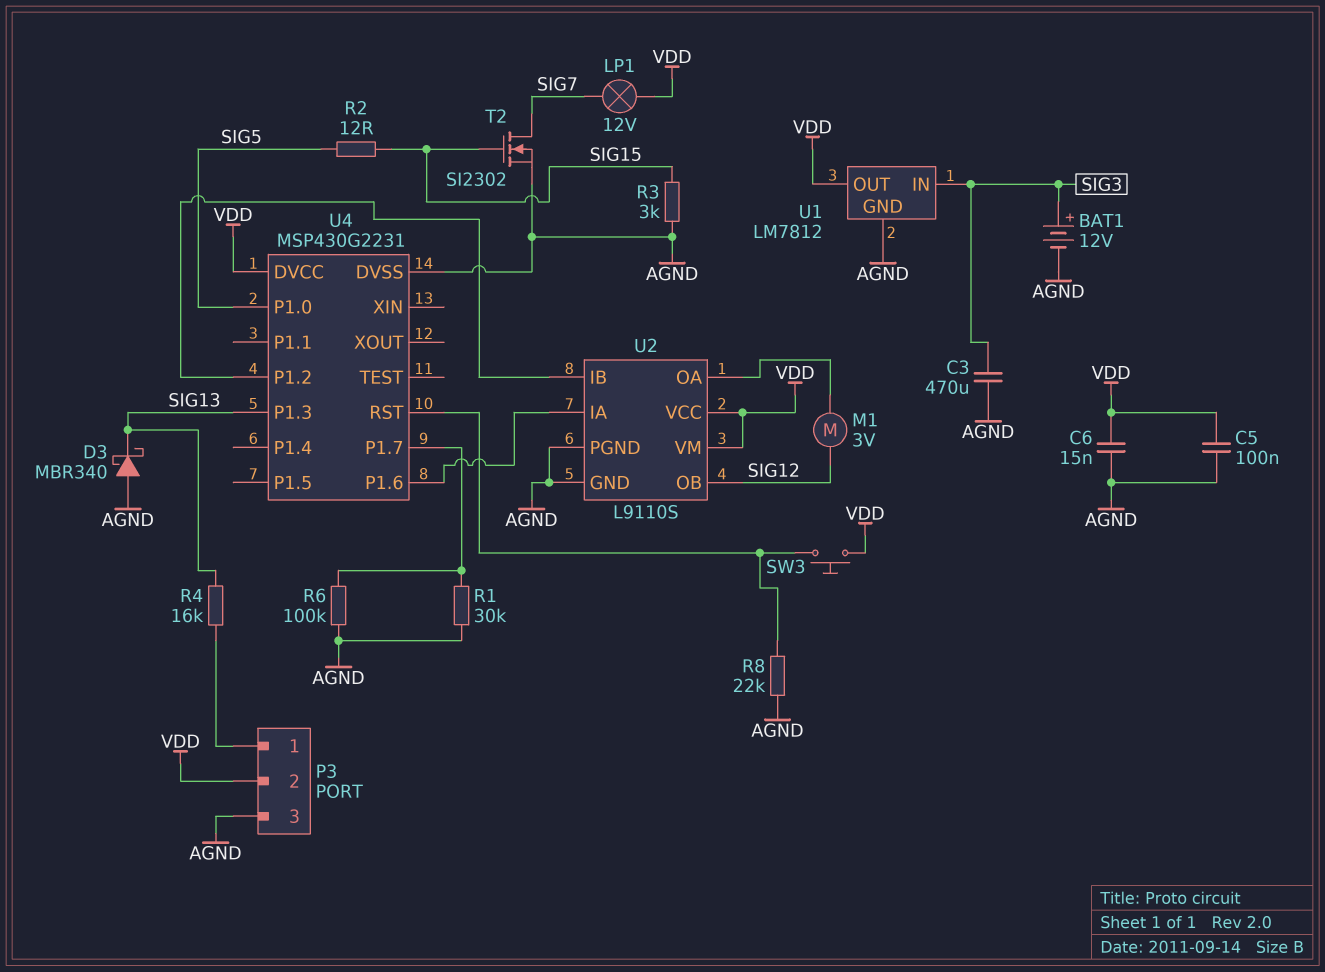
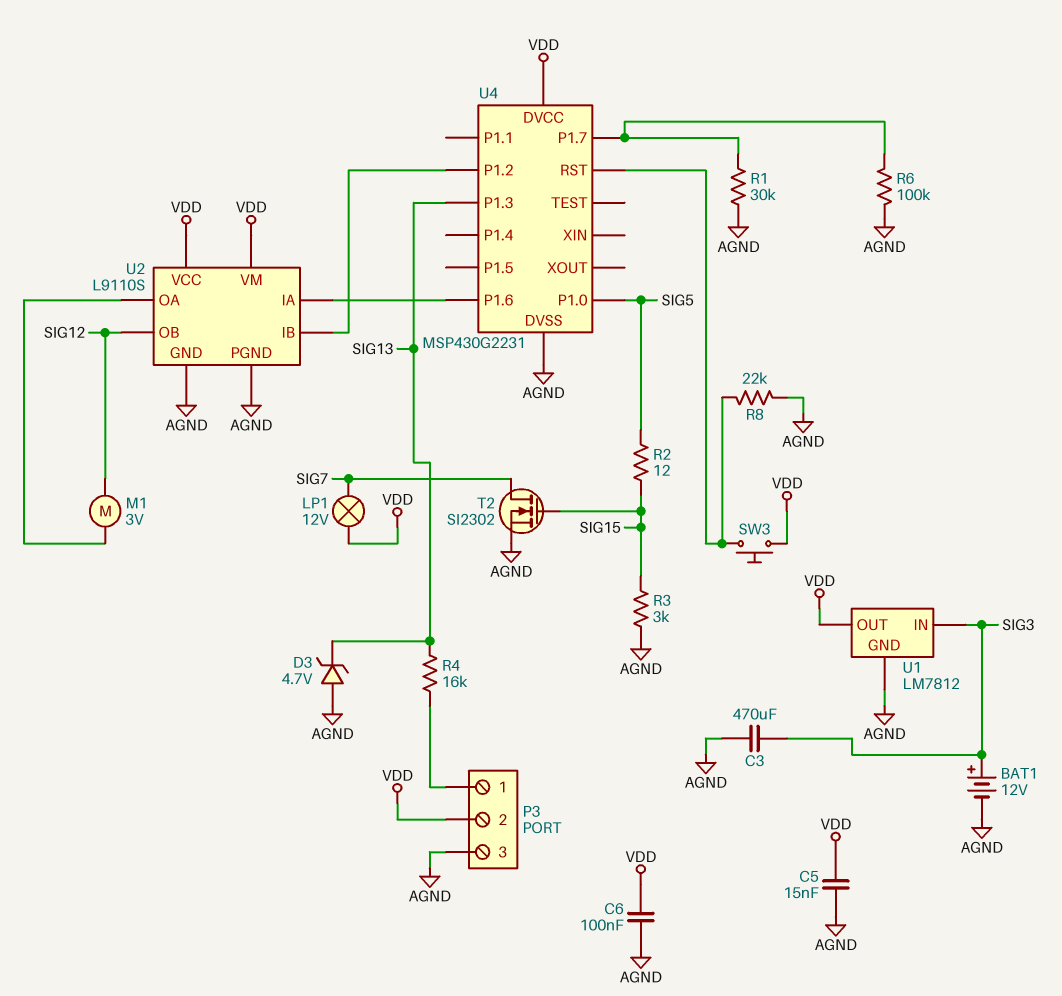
C5: 100nF (AGND, VDD) -> 15nF (AGND, VDD)
C6: 15nF (AGND, VDD) -> 100nF (AGND, VDD)
D3: schottky MBR340 (A AGND, K SIG13) -> zener 4.7V (A AGND, K SIG13)

